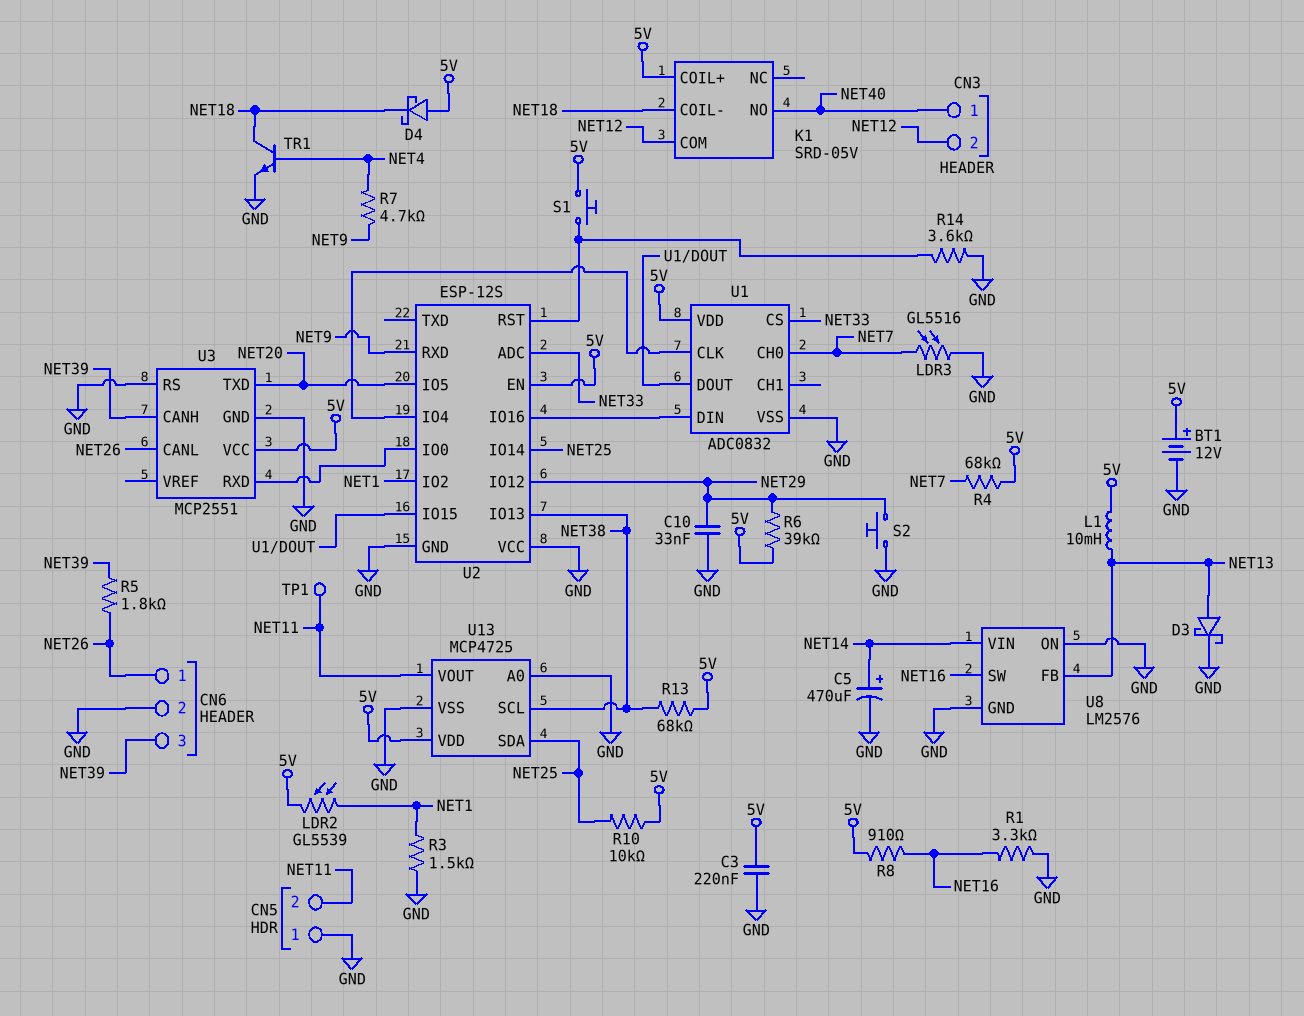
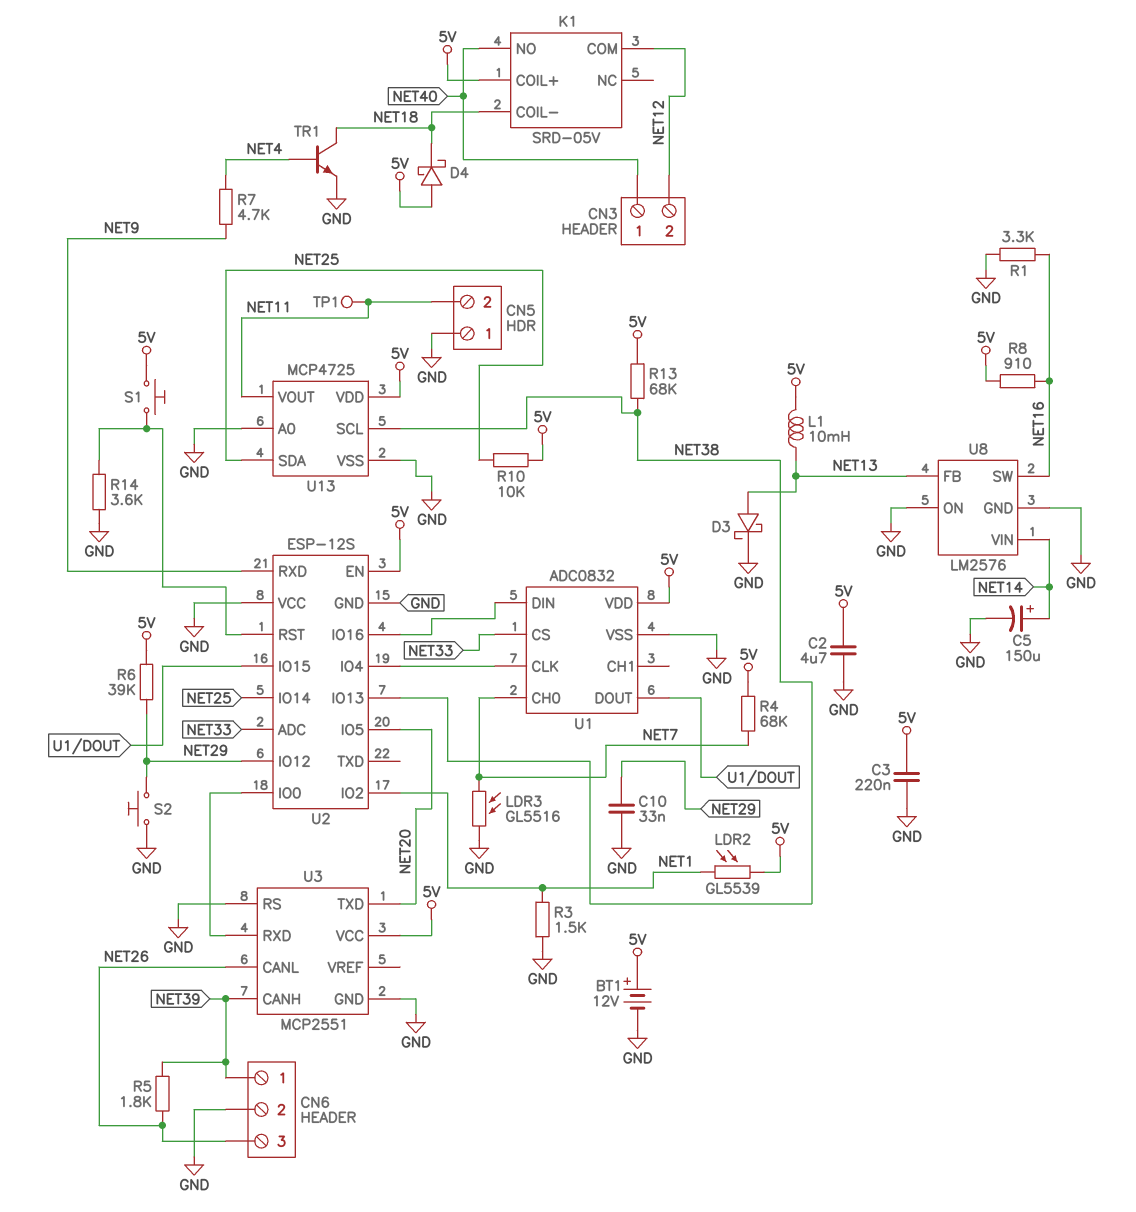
C2: none -> 4.7uF (5V, GND)
C5: 470uF (plus NET14, minus GND) -> 150uF (plus NET14, minus GND)
CN6 pin 1: NET26 -> NET39
CN6 pin 3: NET39 -> NET26

